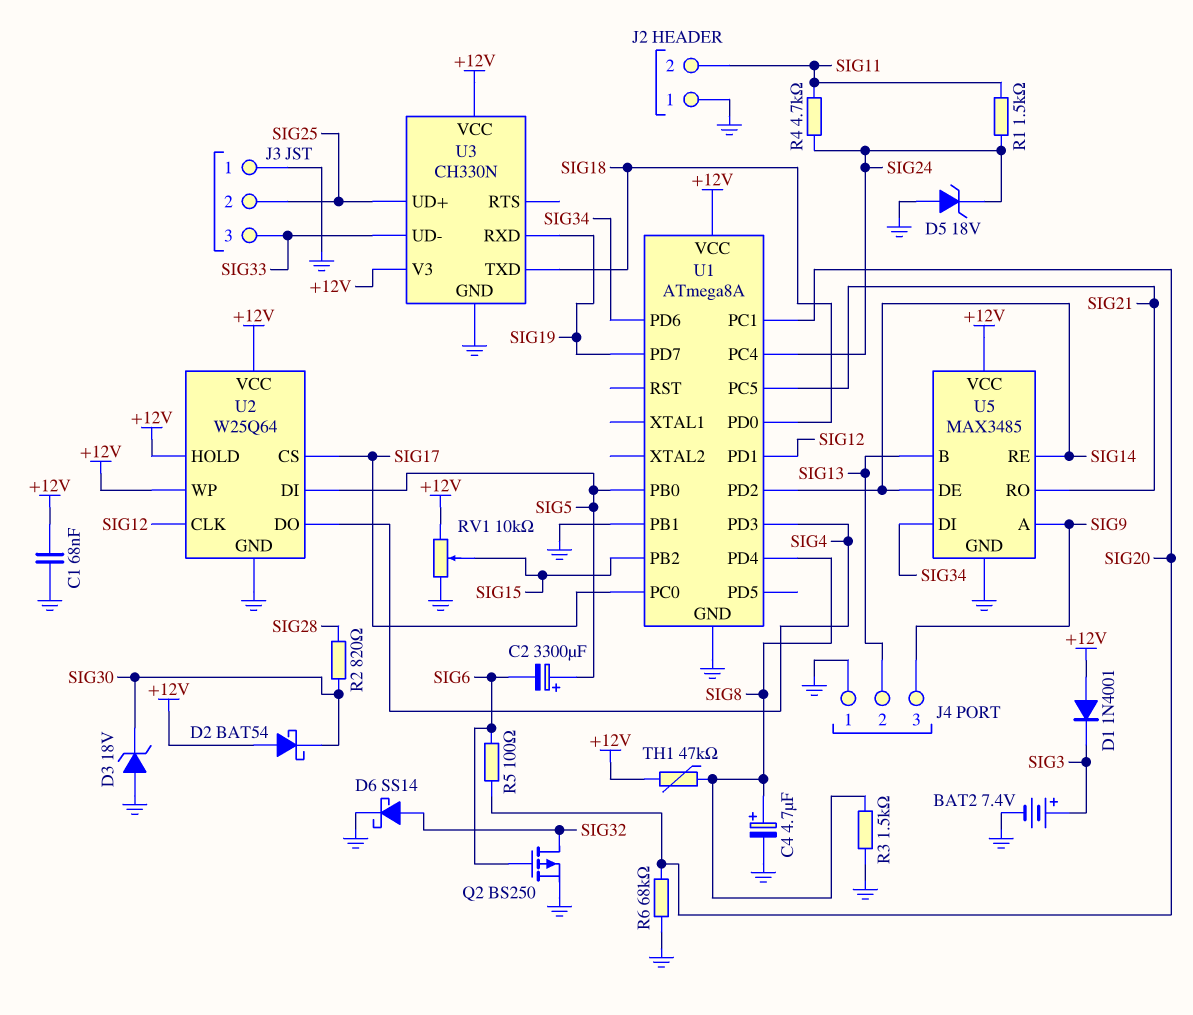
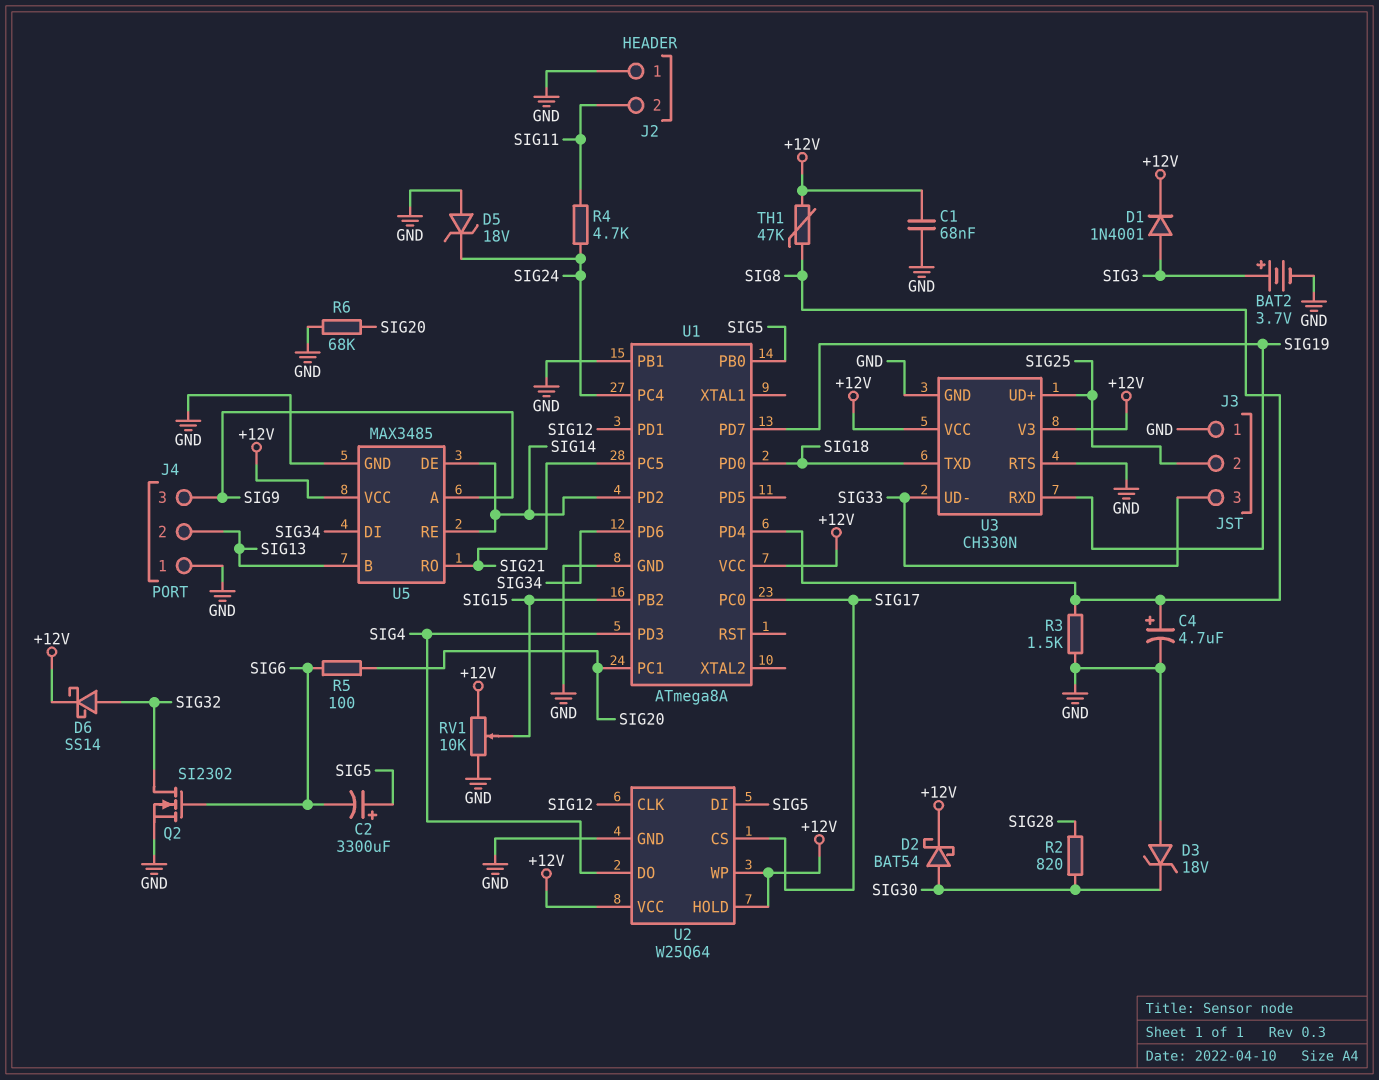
BAT2: 7.4V (plus SIG3, minus GND) -> 3.7V (plus SIG3, minus GND)
D1: diode 1N4001 (A +12V, K SIG3) -> diode 1N4001 (A SIG3, K +12V)
D2: schottky BAT54 (A +12V, K SIG30) -> schottky BAT54 (A SIG30, K +12V)
D6: schottky SS14 (A SIG32, K GND) -> schottky SS14 (A SIG32, K +12V)
Q2: PMOS BS250 (G SIG6, D SIG32, S GND) -> NMOS SI2302 (G SIG6, D SIG32, S GND)
R1: 1.5k (SIG11, SIG24) -> none
U3 pin RTS: none -> GND

